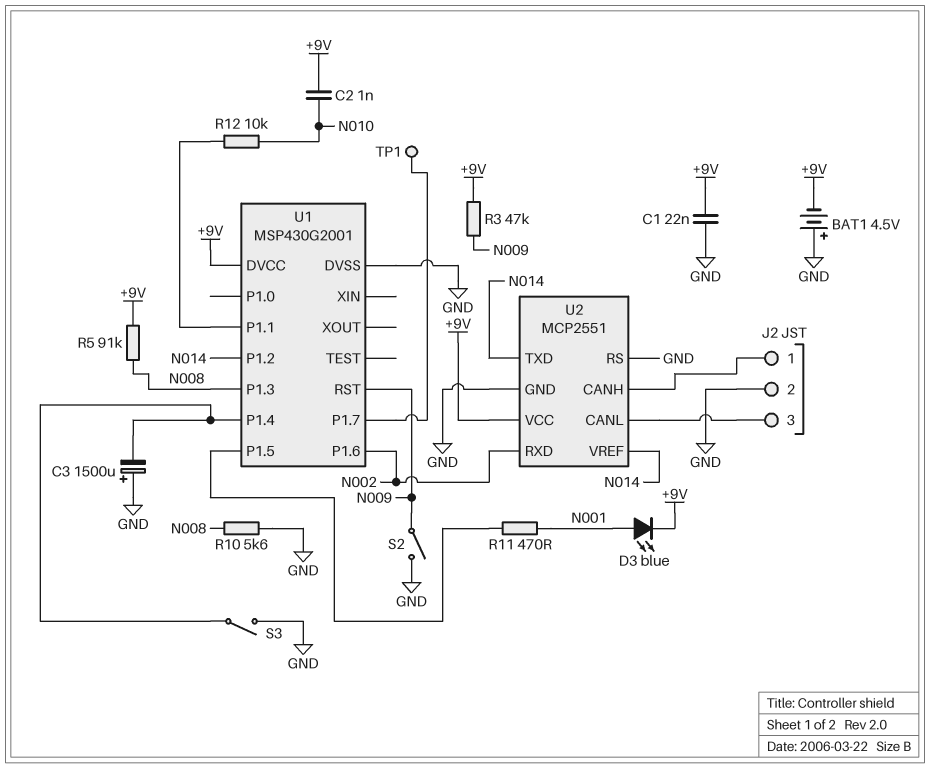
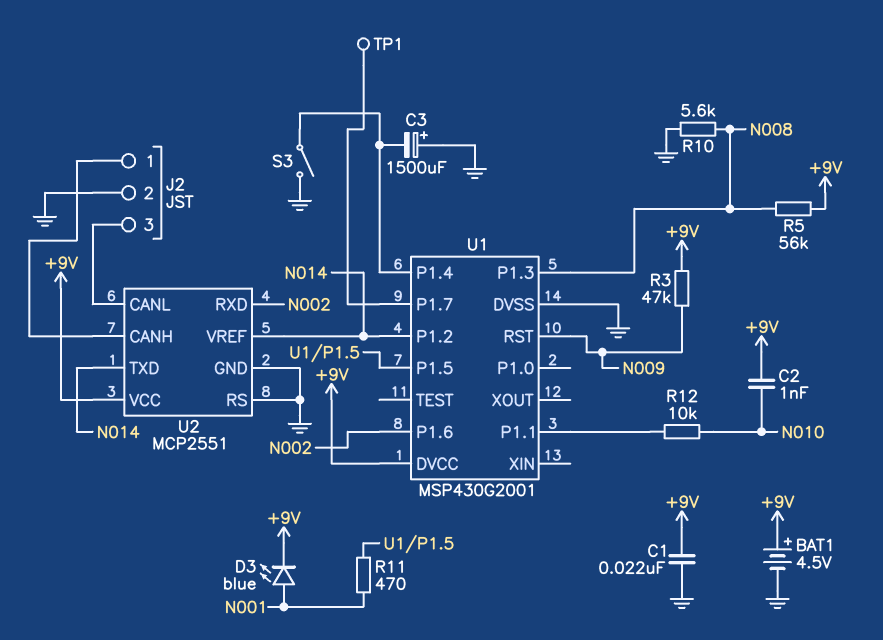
BAT1: 4.5V (plus GND, minus +9V) -> 4.5V (plus +9V, minus GND)
R5: 91k (+9V, N008) -> 56k (+9V, N008)
S2: switch (GND, N009) -> none

